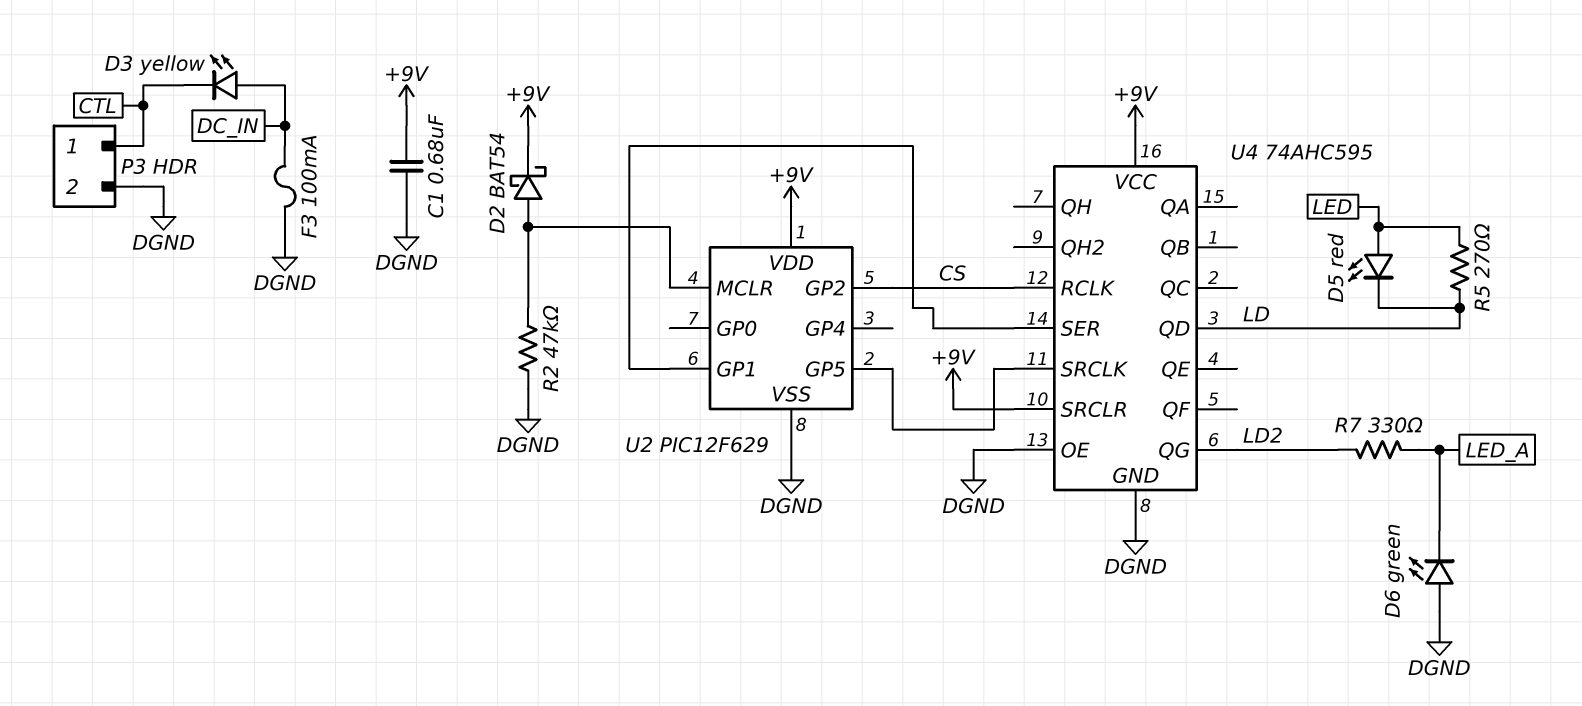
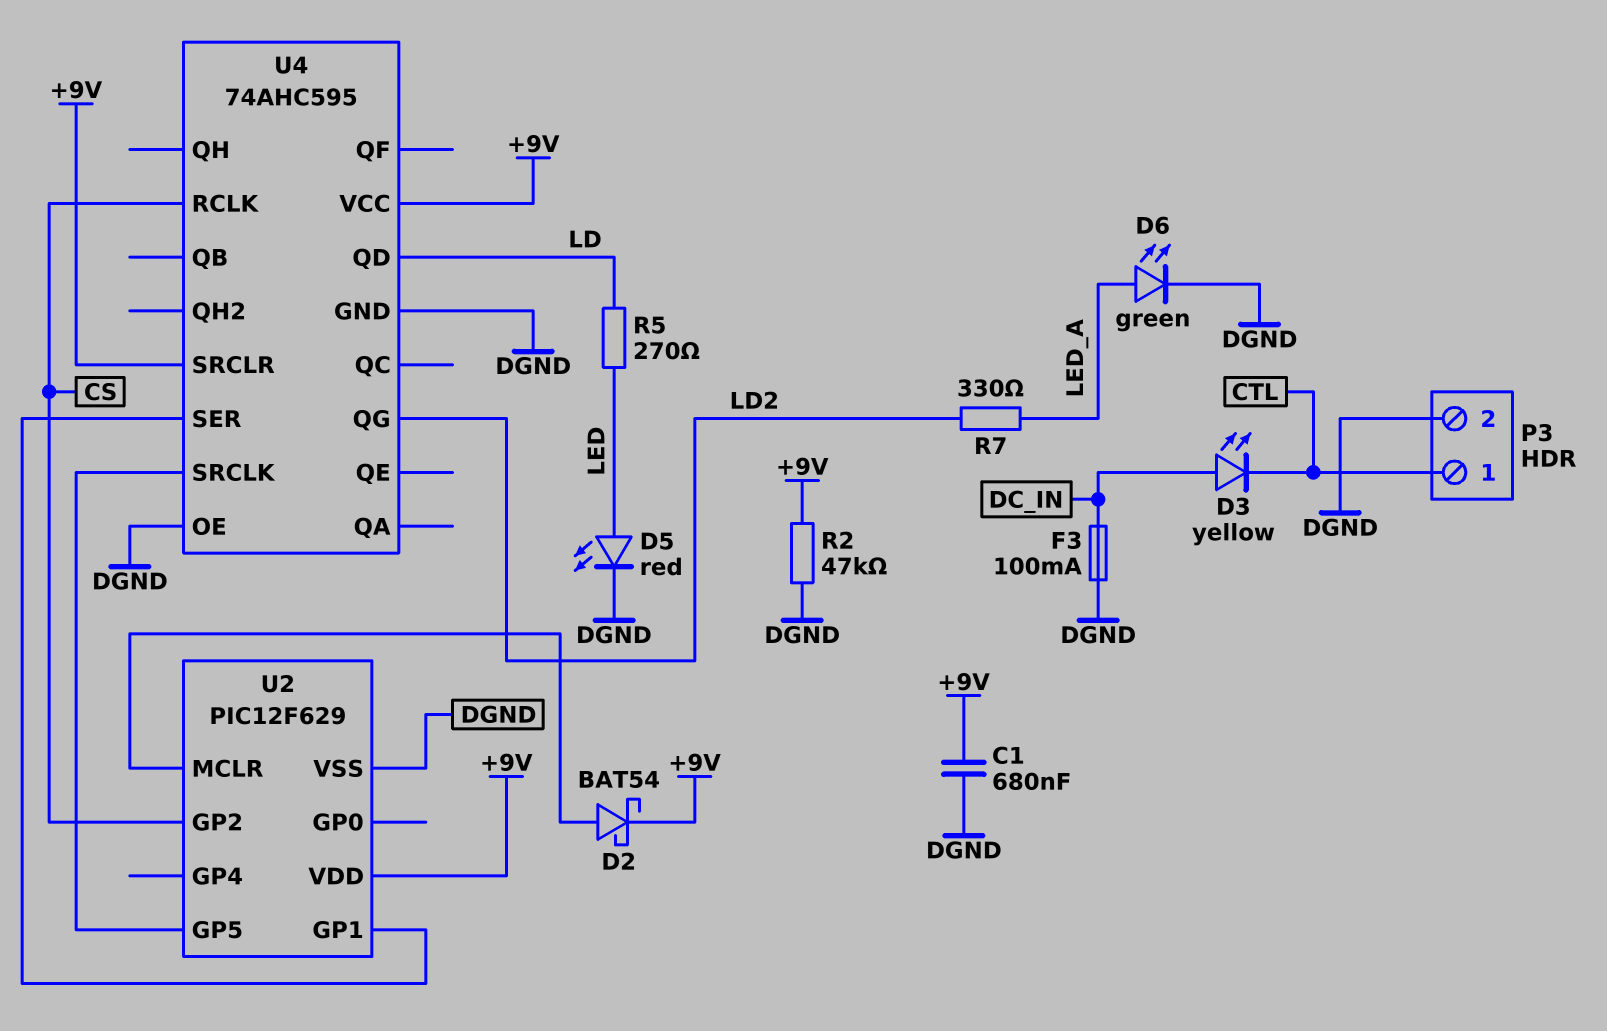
D5: LED red (A LED, K LD) -> LED red (A LED, K DGND)
D6: LED green (A DGND, K LED_A) -> LED green (A LED_A, K DGND)
R2: 47k (DGND, U2/MCLR) -> 47k (+9V, DGND)

